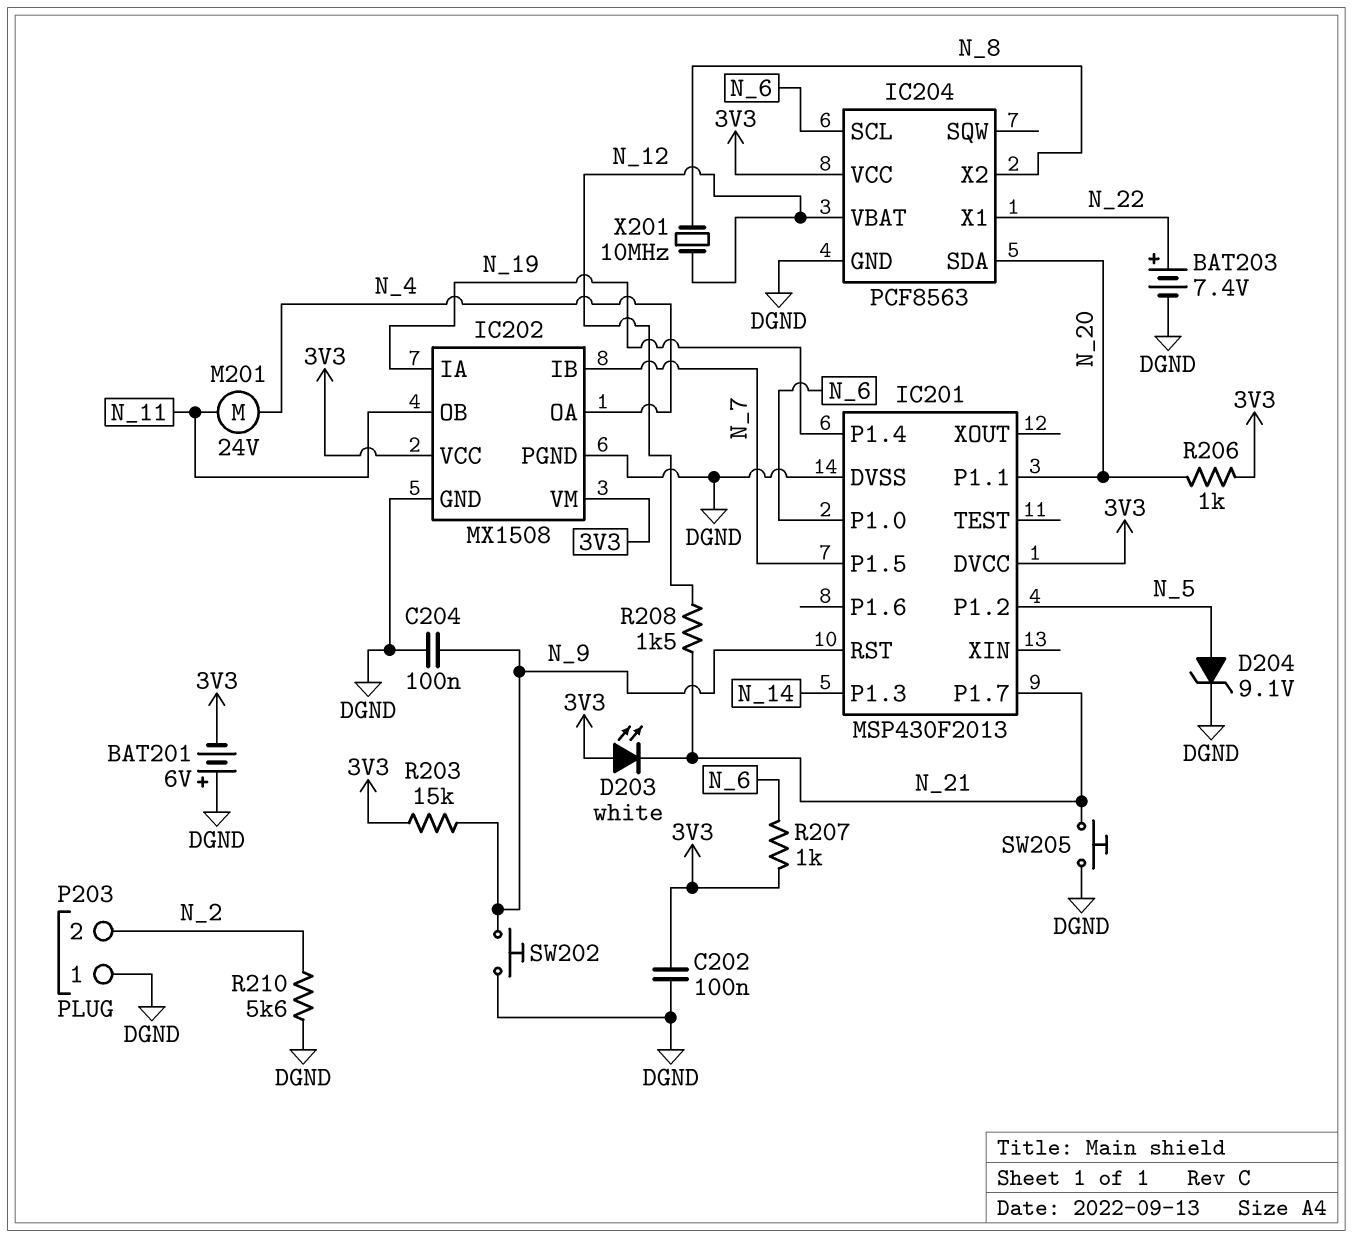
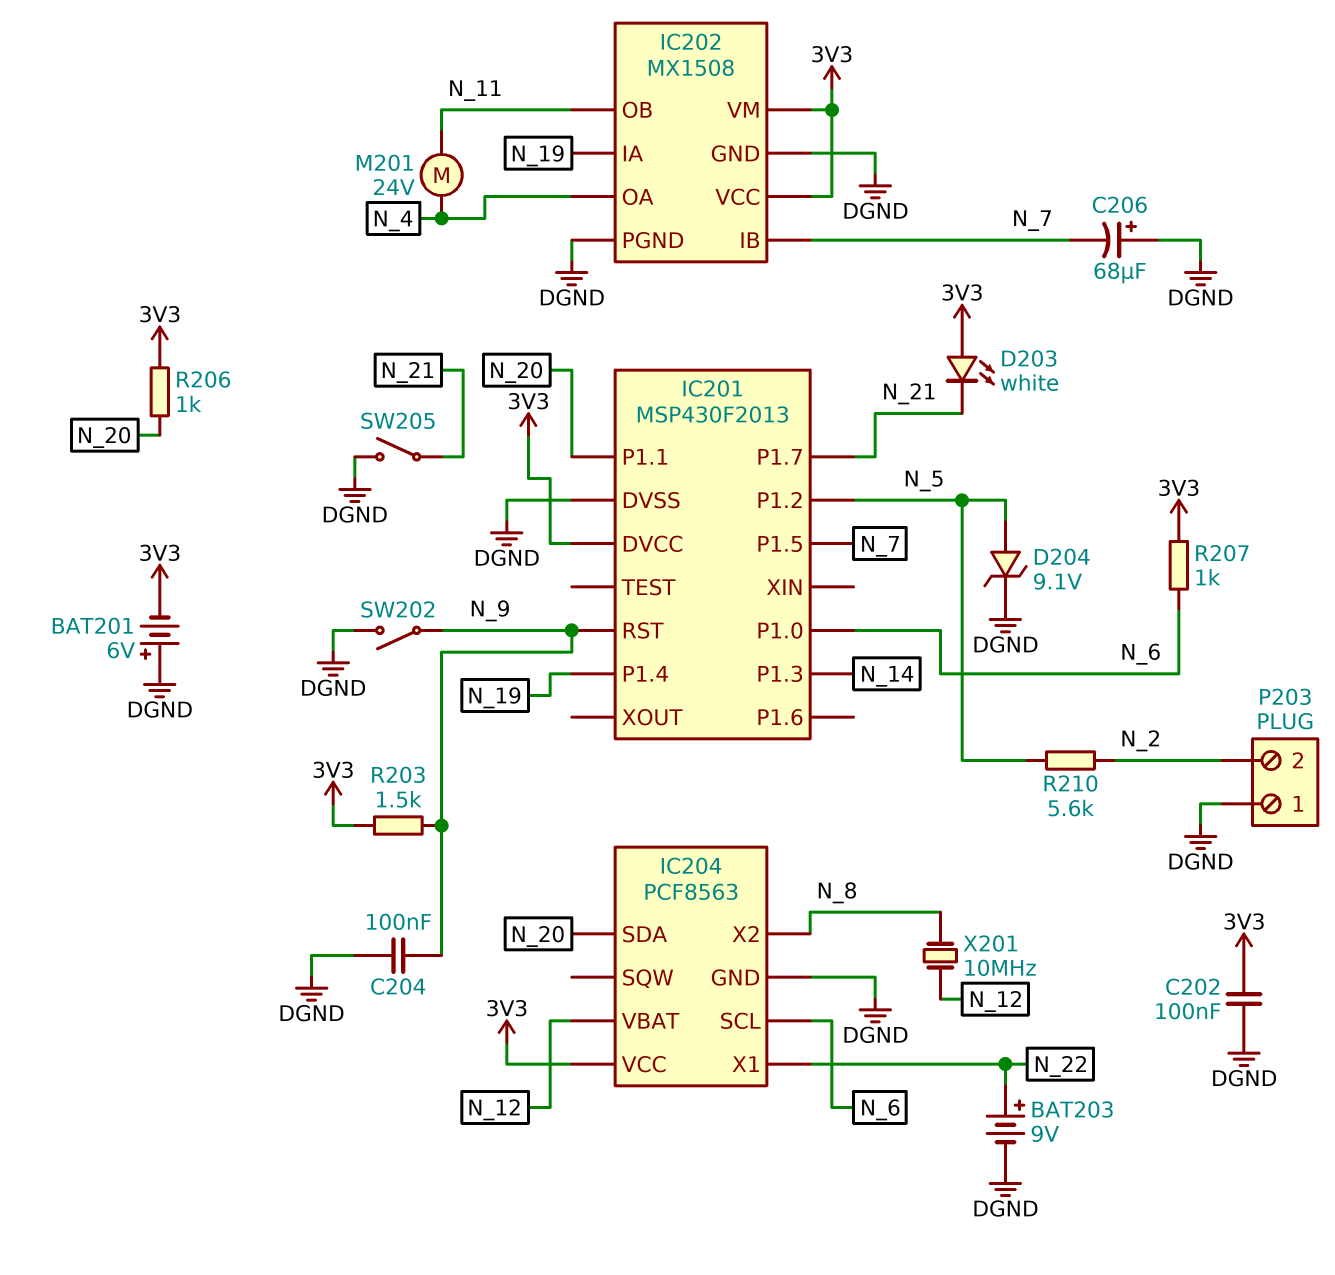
BAT203: 7.4V (plus N_22, minus DGND) -> 9V (plus N_22, minus DGND)
C206: none -> 68uF (plus DGND, minus N_7)
R203: 15k (3V3, N_9) -> 1.5k (3V3, N_9)
R208: 1.5k (N_12, N_21) -> none
R210: 5.6k (DGND, N_2) -> 5.6k (N_2, N_5)
SW202: button (DGND, N_9) -> switch (DGND, N_9)
SW205: button (DGND, N_21) -> switch (DGND, N_21)

